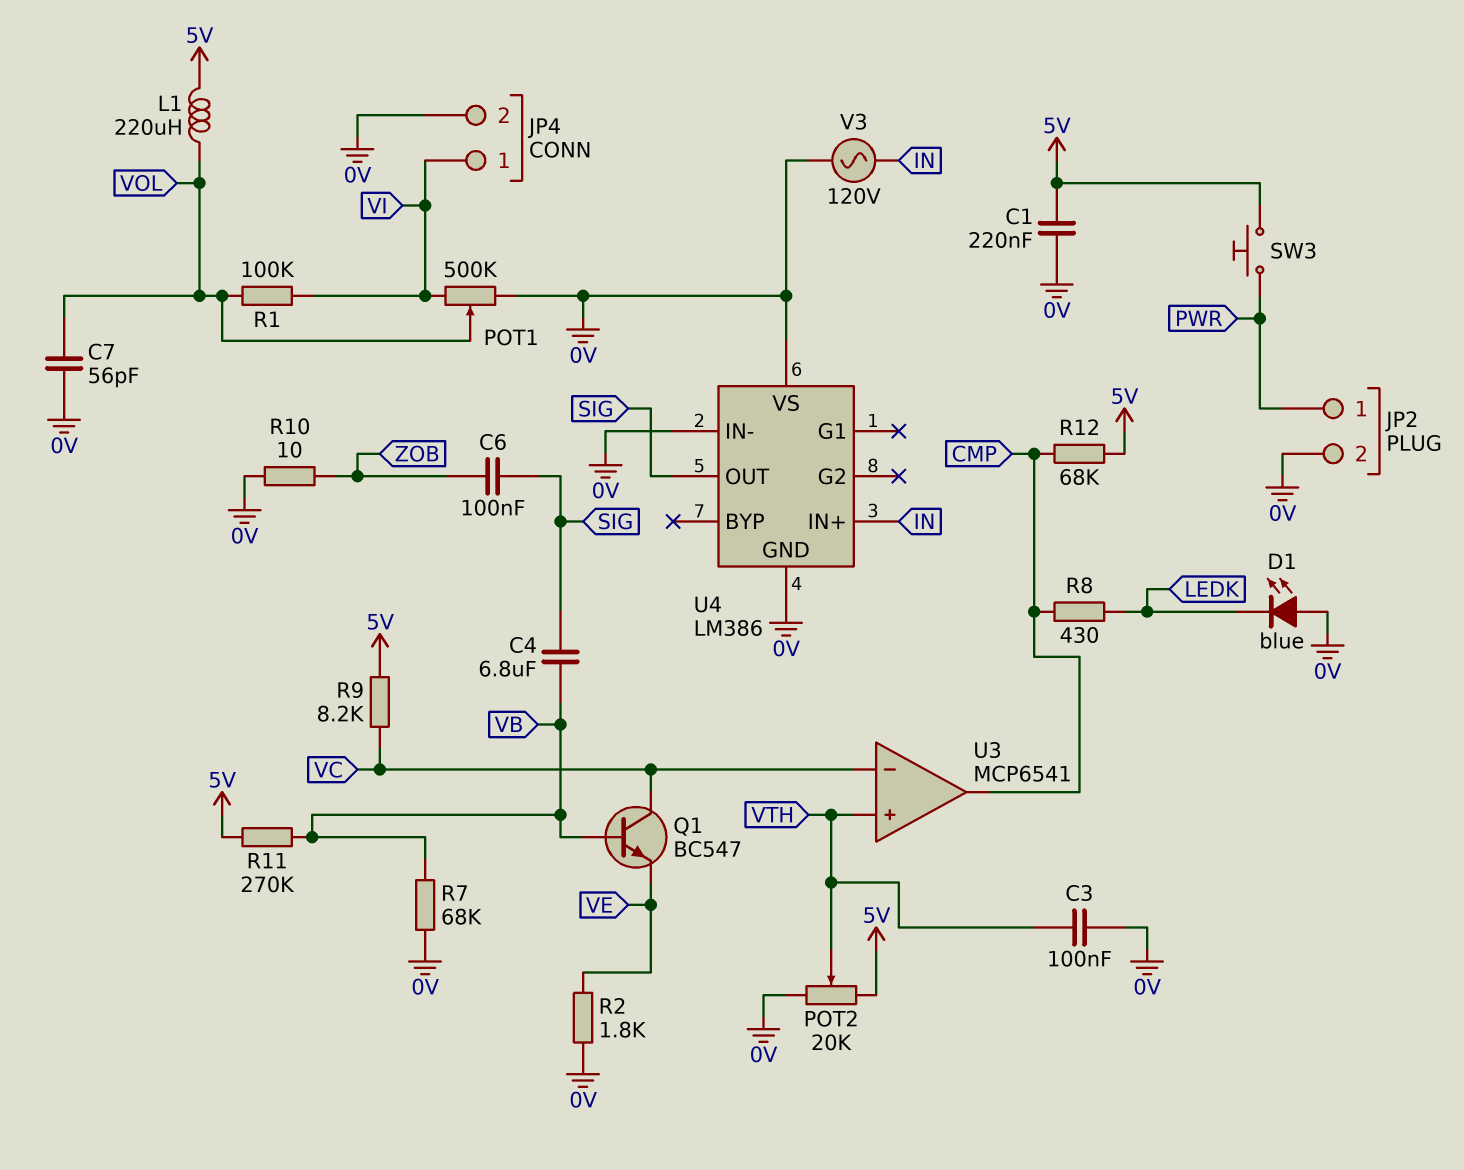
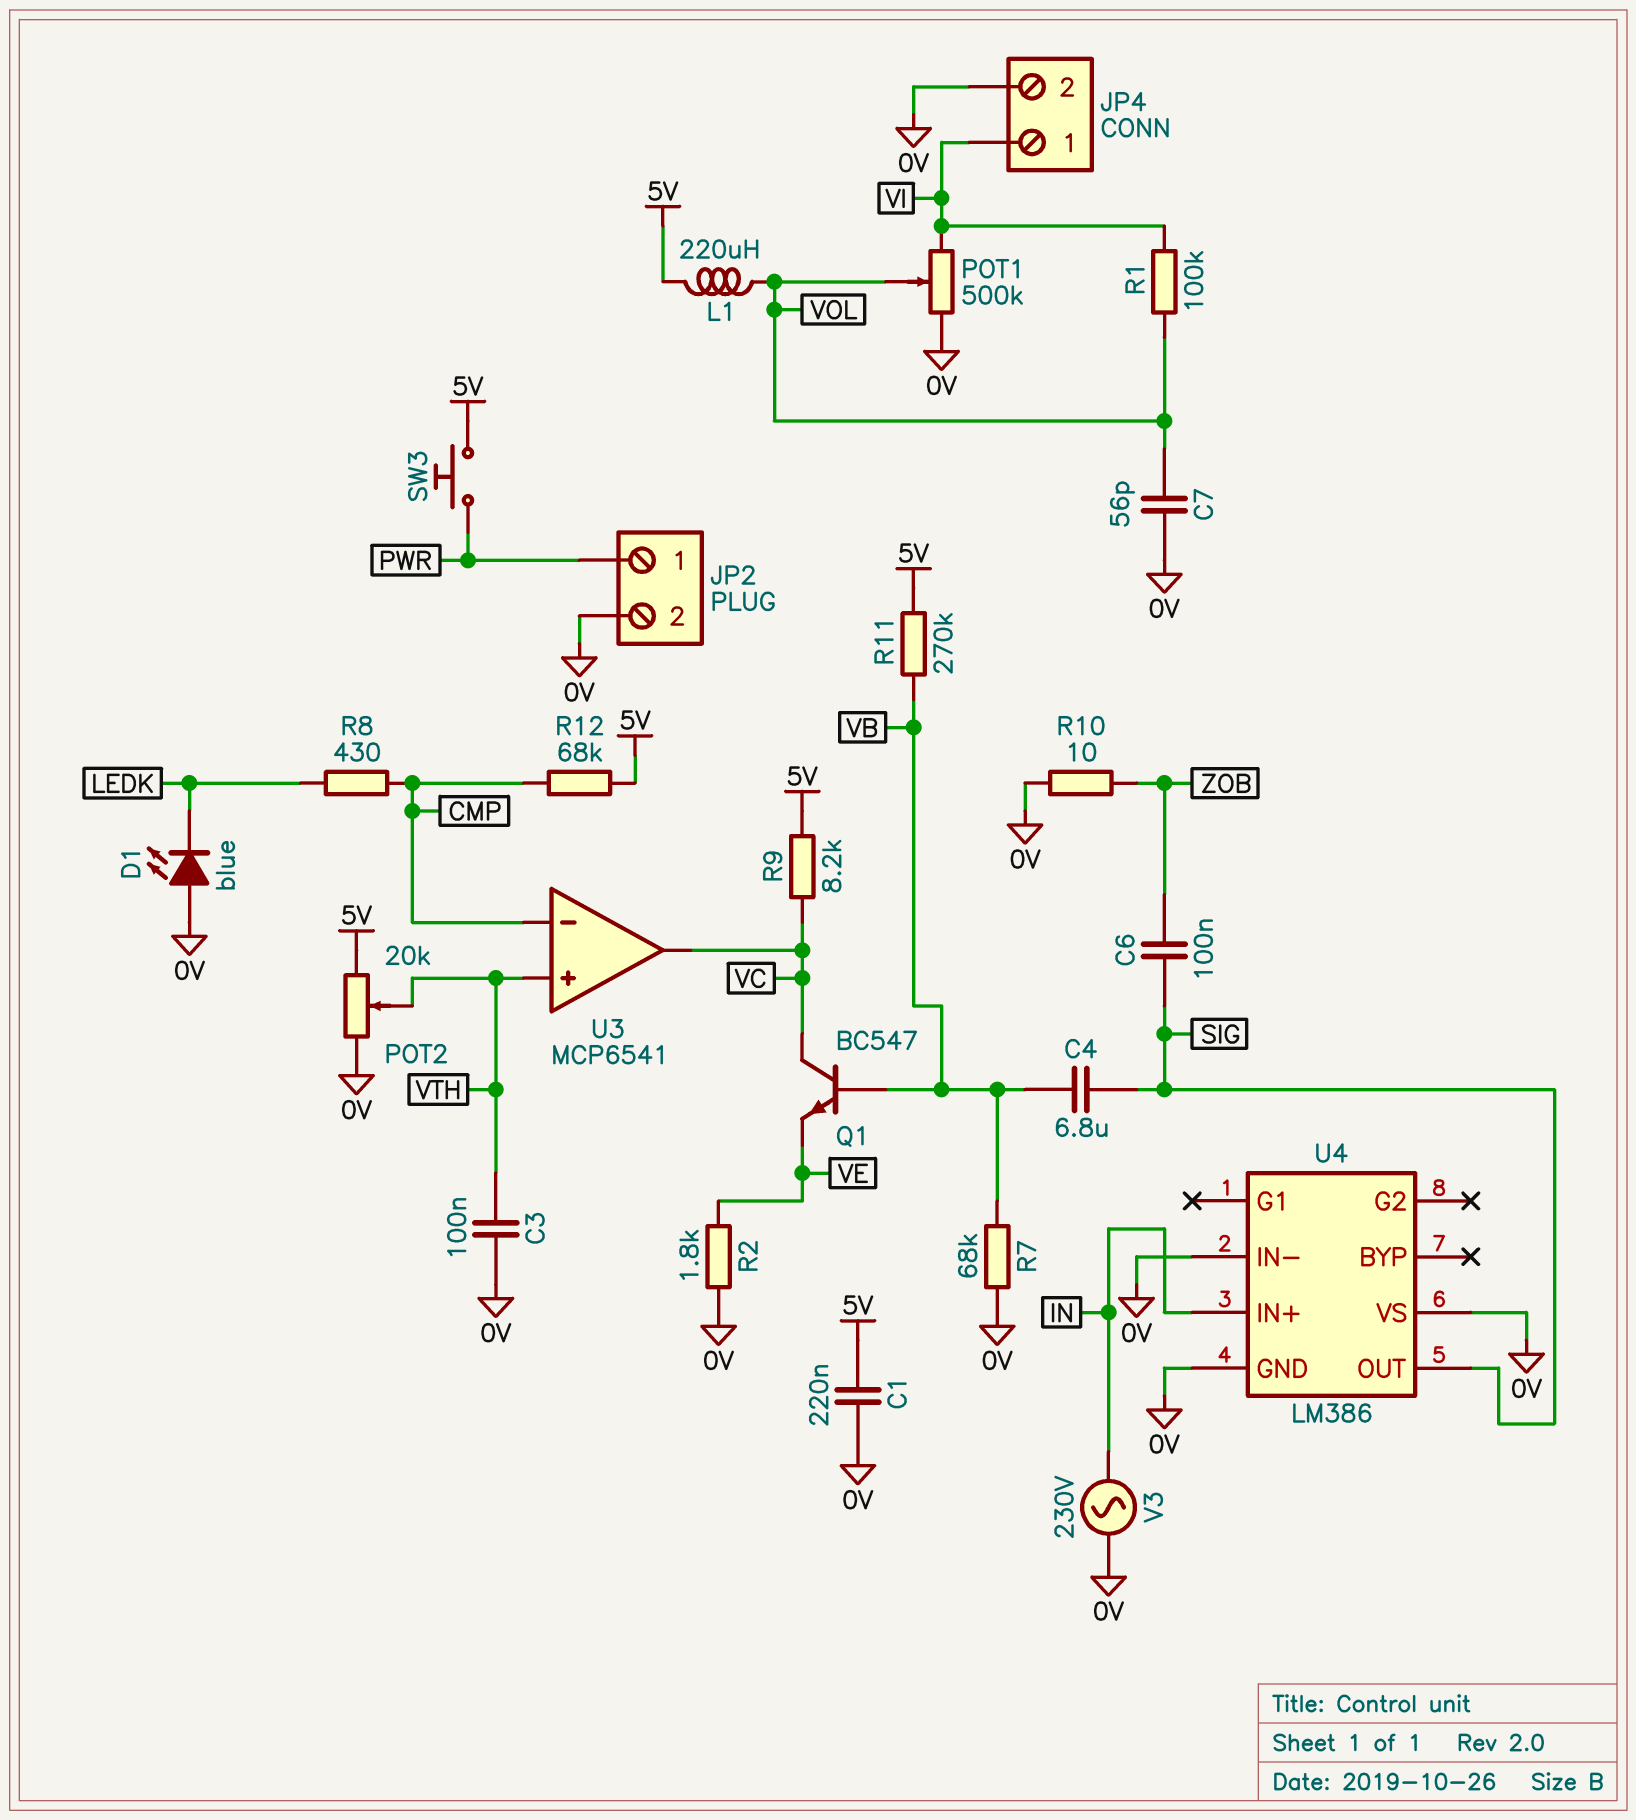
U3 pin in-: VC -> CMP
U3 pin out: CMP -> VC
V3: AC 120V (0V, IN) -> AC 230V (0V, IN)

